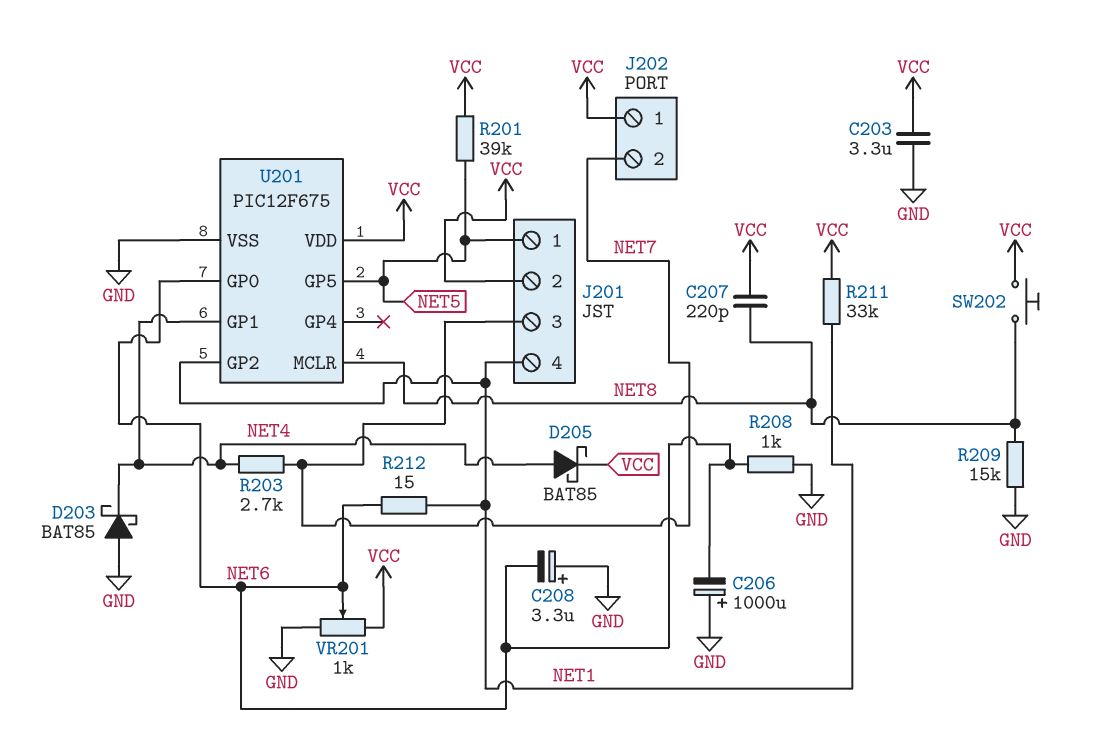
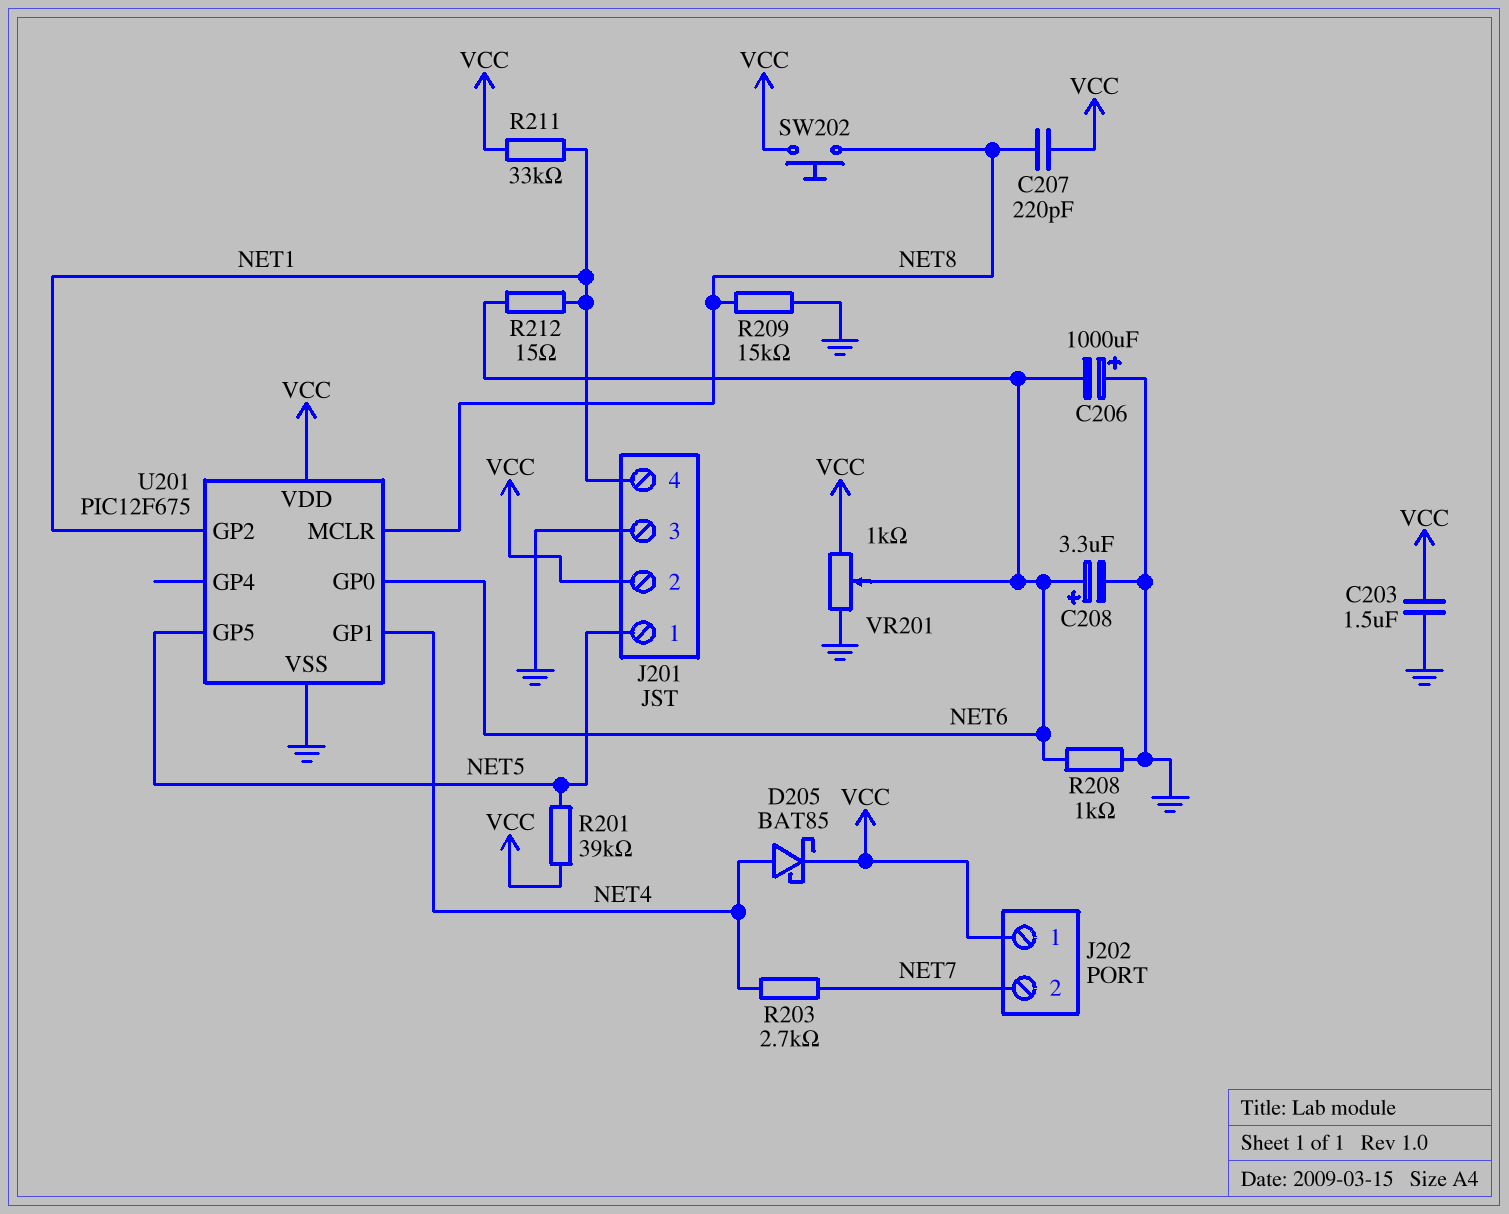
C203: 3.3uF (GND, VCC) -> 1.5uF (GND, VCC)
C208: 3.3uF (plus GND, minus NET6) -> 3.3uF (plus NET6, minus GND)
D203: schottky BAT85 (A GND, K NET4) -> none
J201 pin 3: NET7 -> GND

